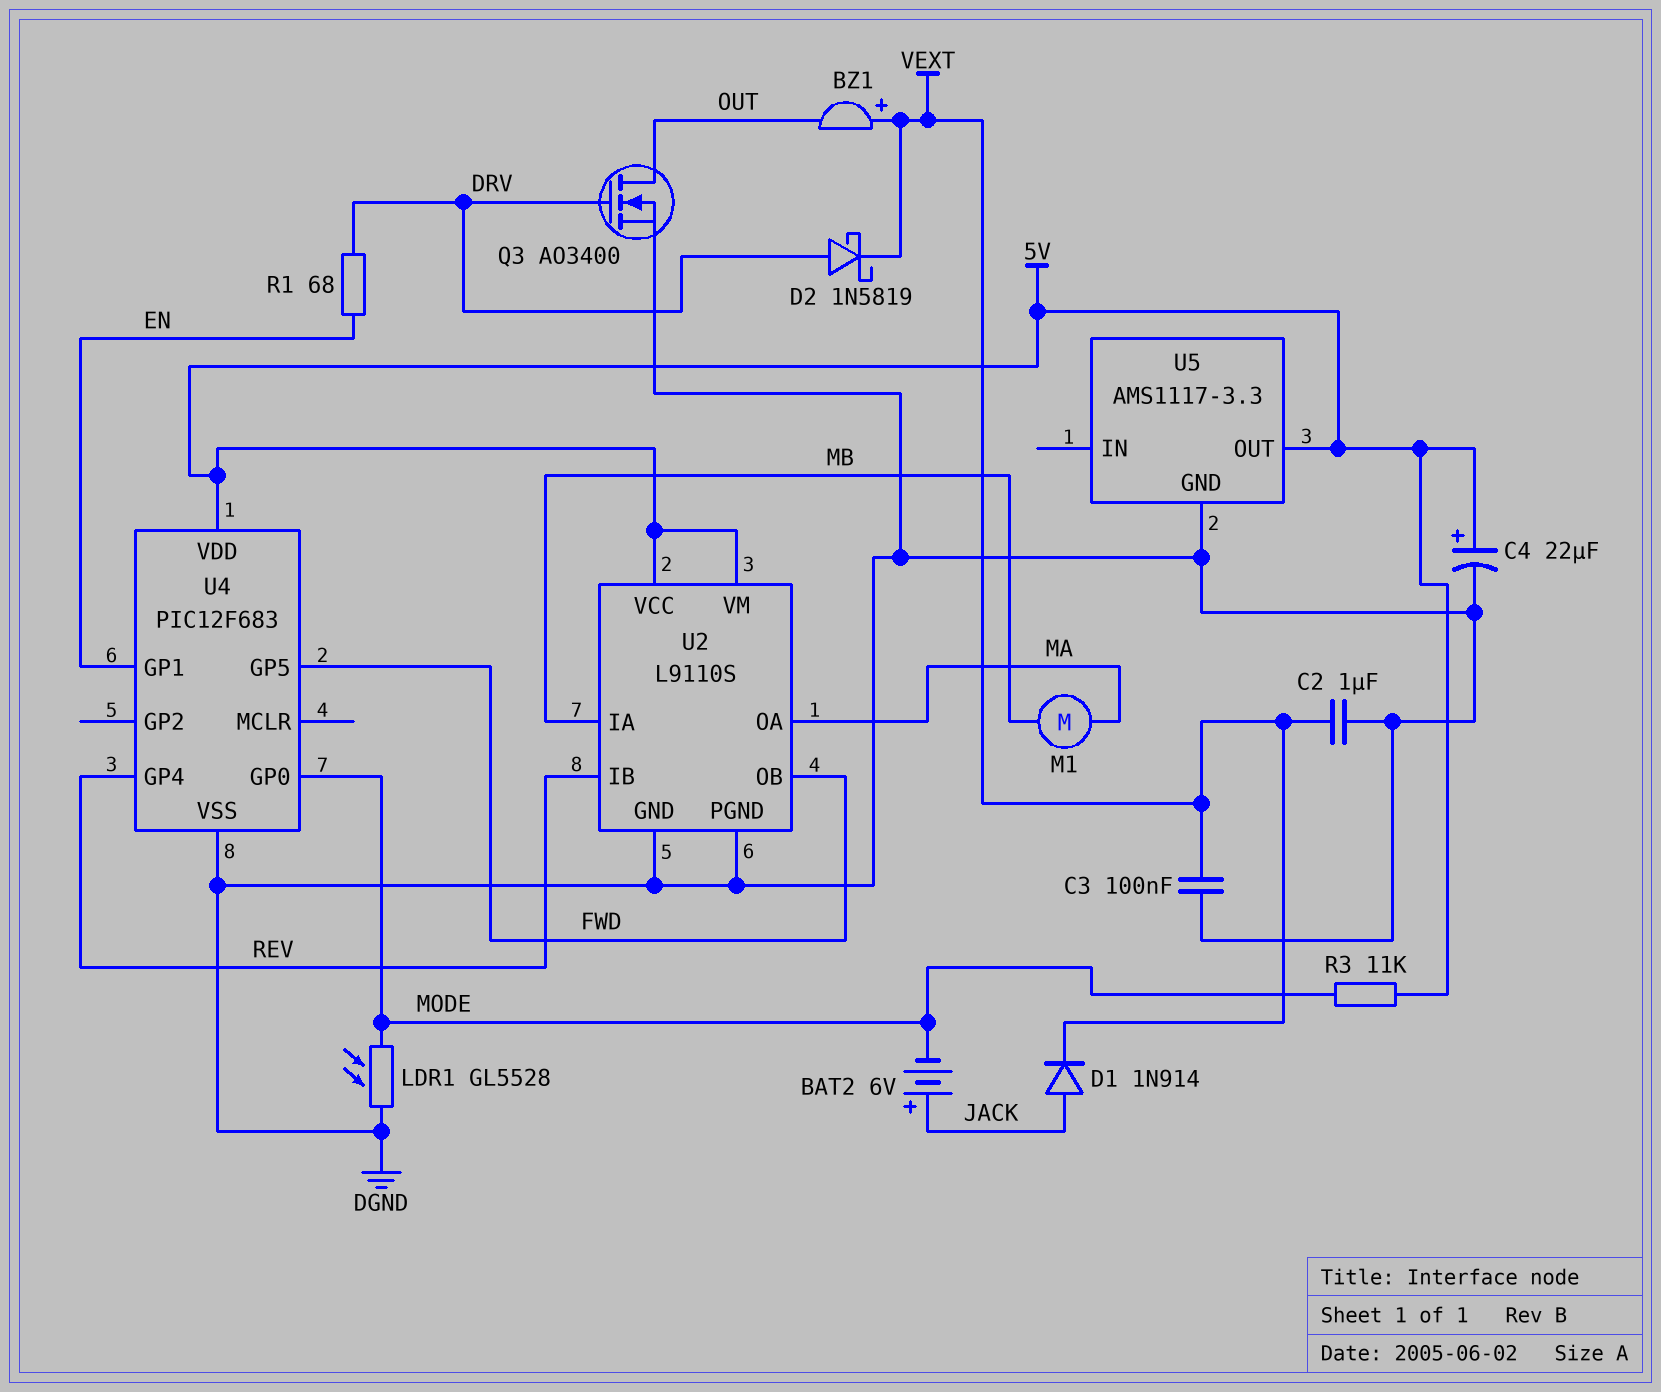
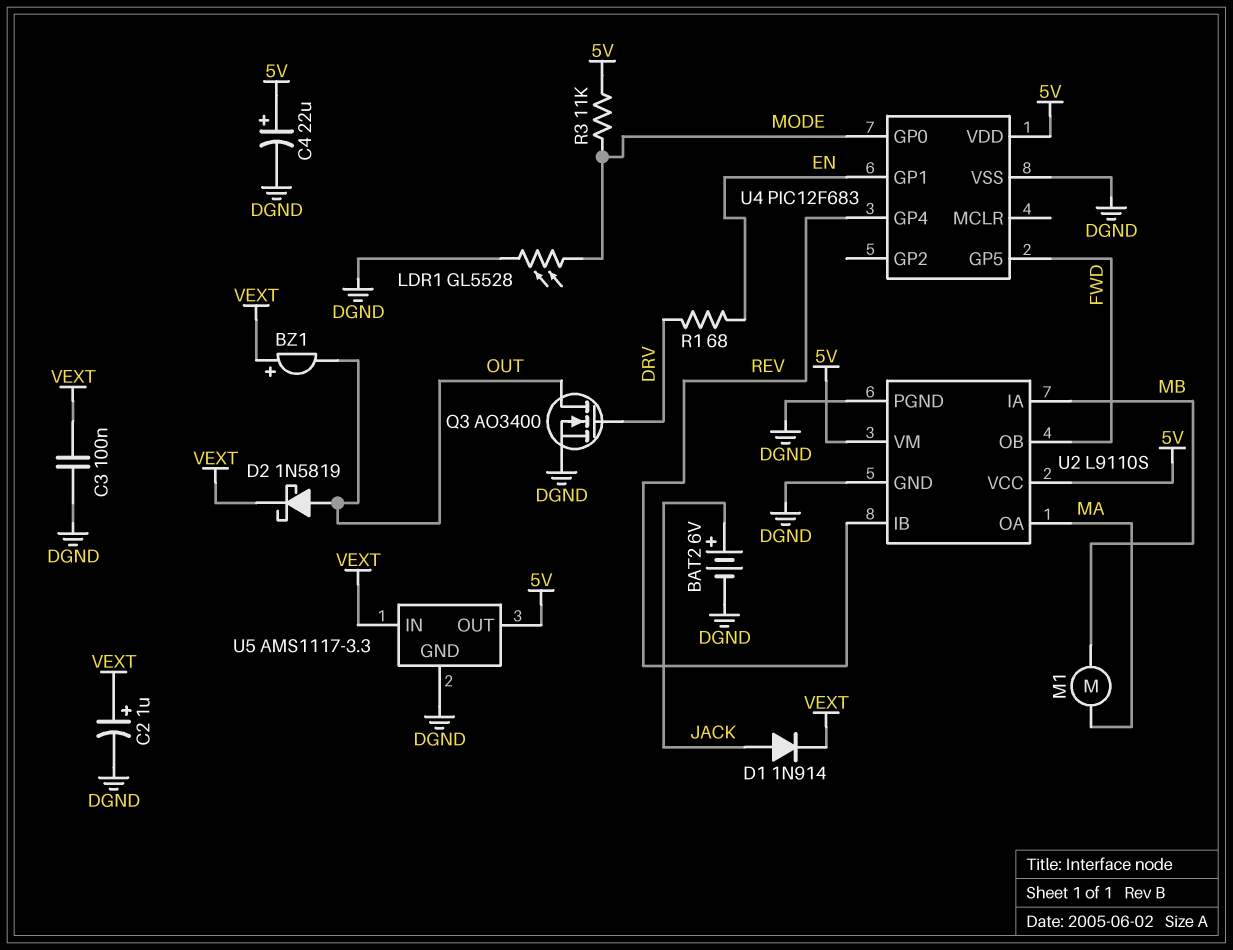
BAT2: 6V (plus JACK, minus MODE) -> 6V (plus JACK, minus DGND)
C2: 1uF (DGND, VEXT) -> 1uF (plus VEXT, minus DGND)
D2: schottky 1N5819 (A DRV, K VEXT) -> schottky 1N5819 (A OUT, K VEXT)
U5 pin IN: none -> VEXT

